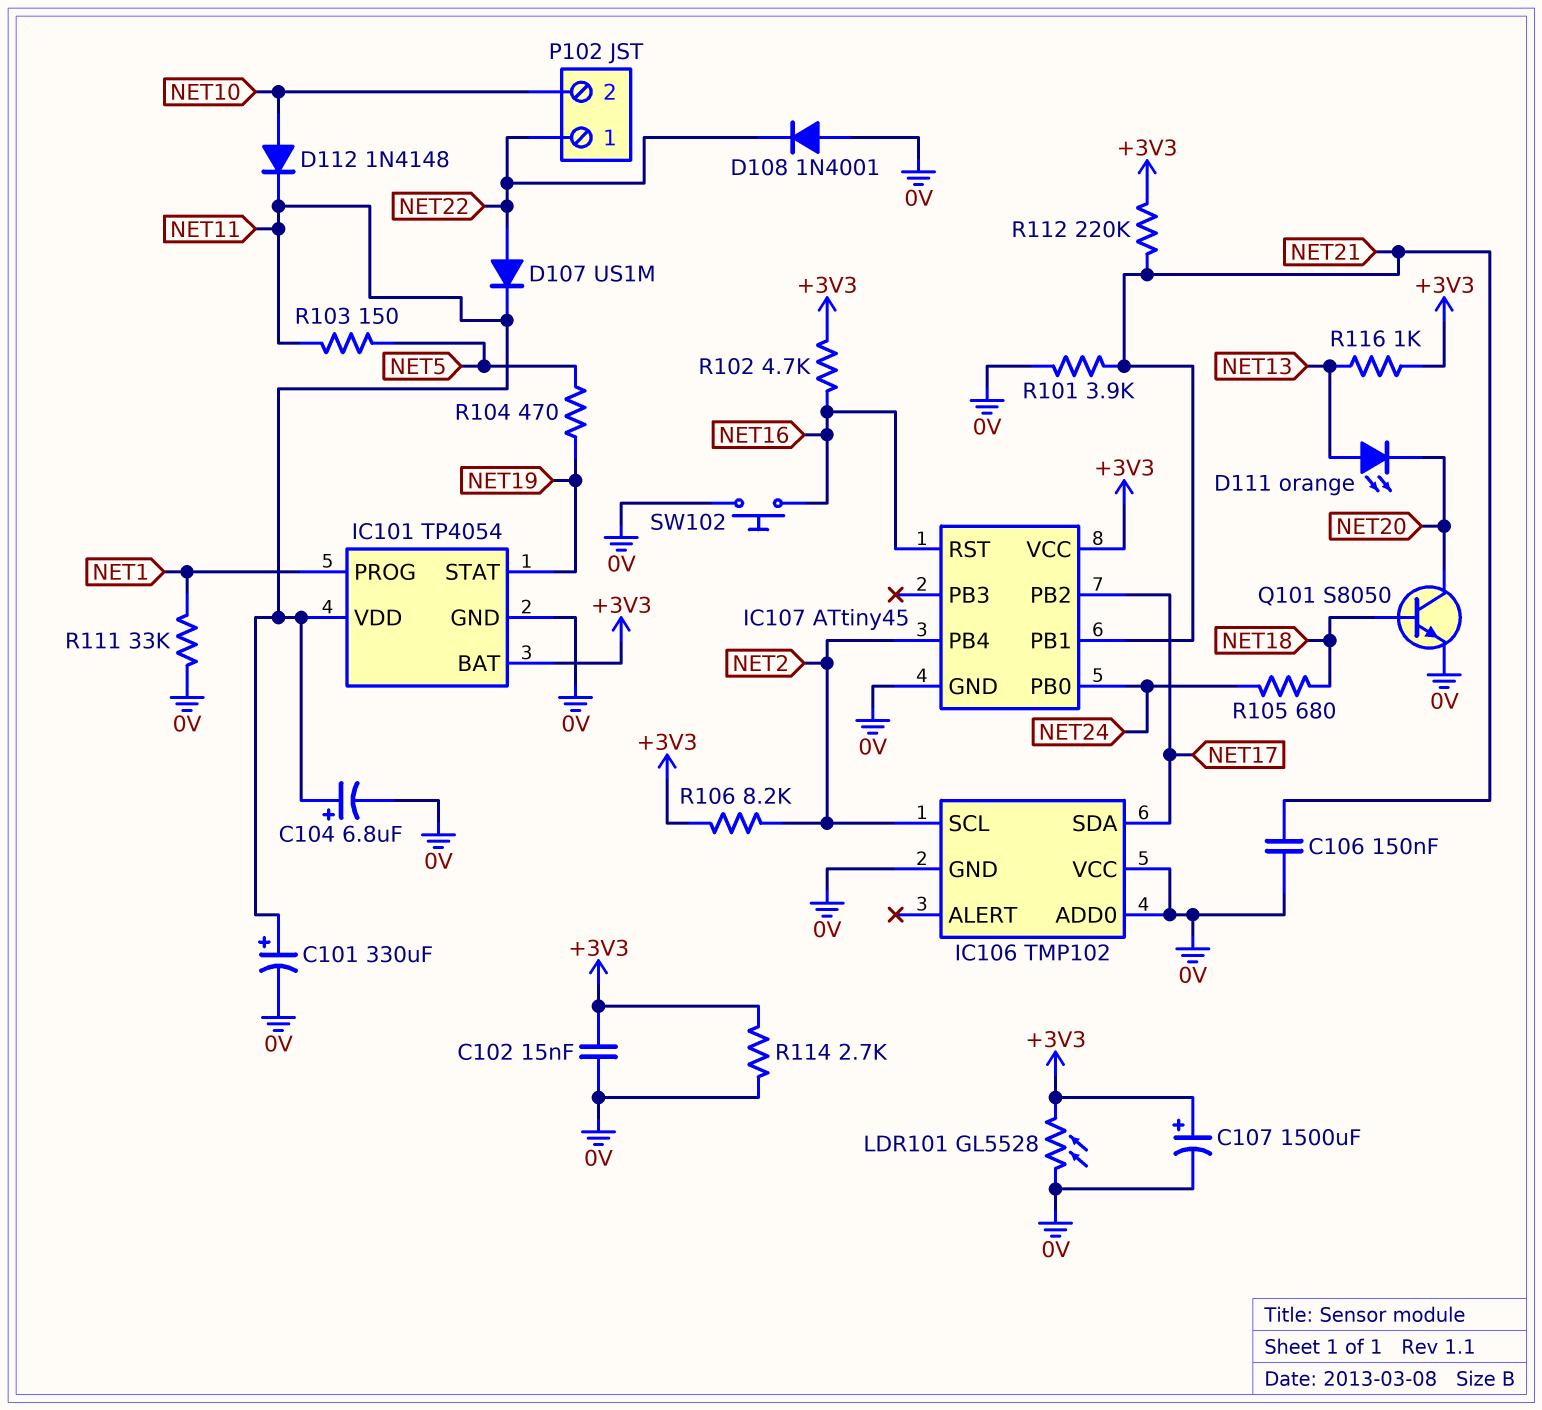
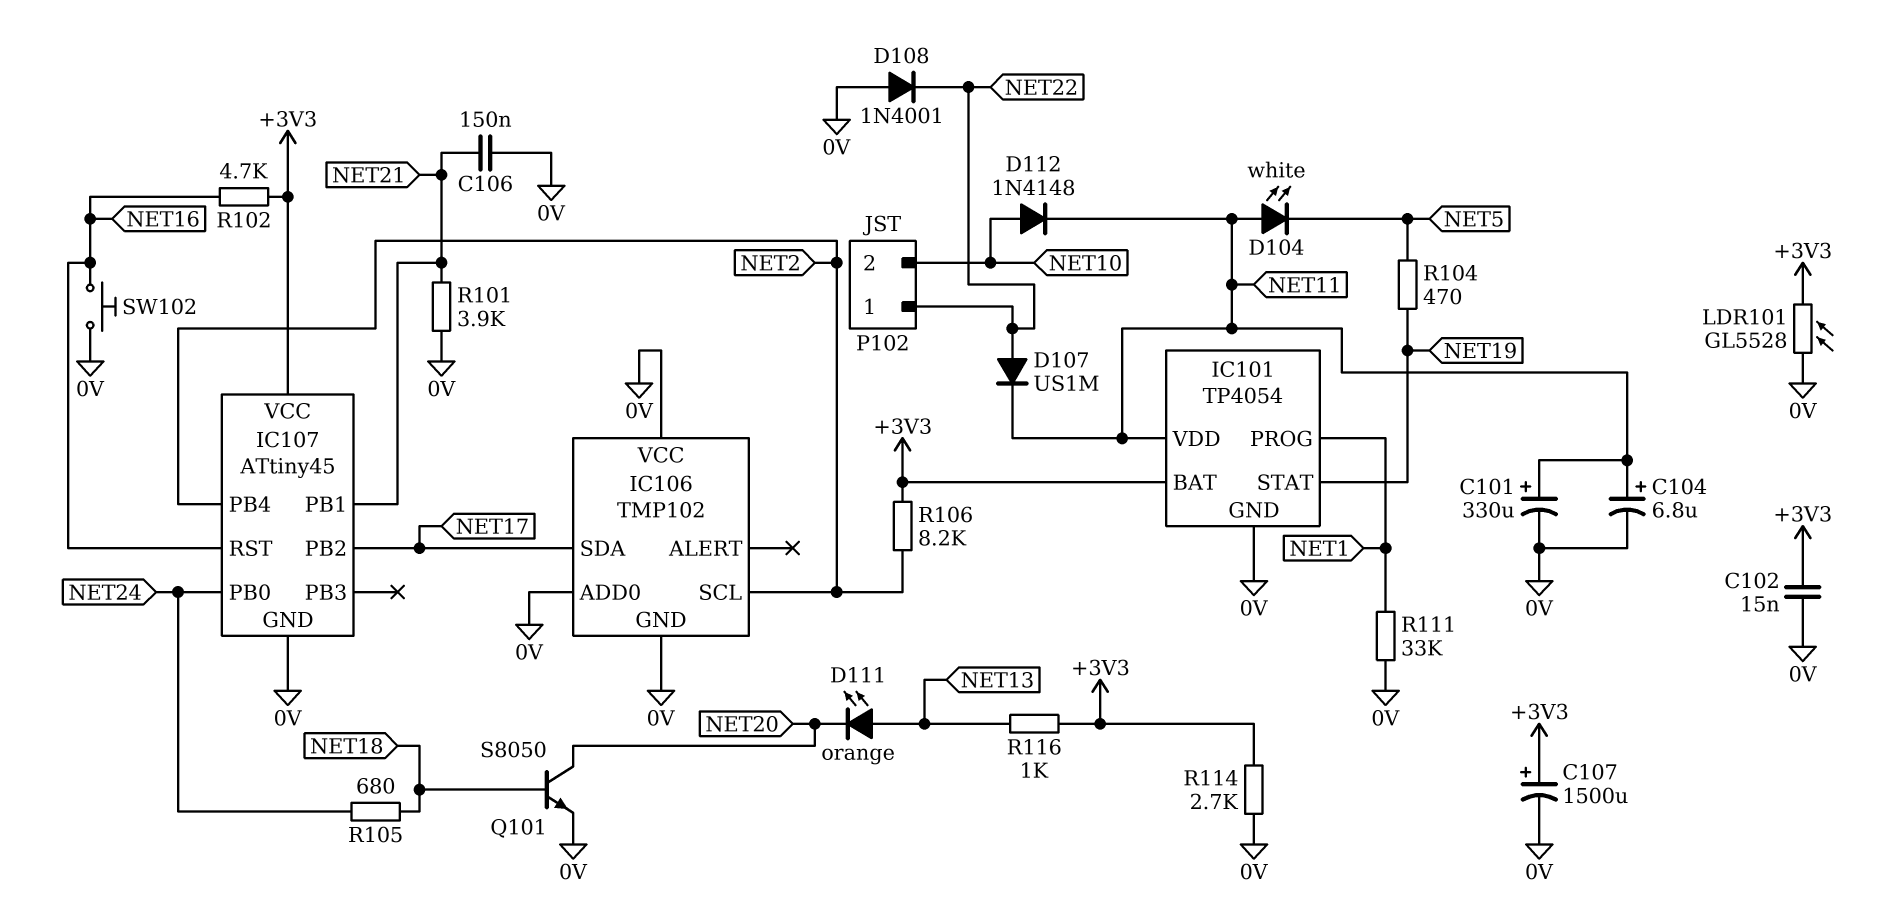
D104: none -> LED white (A NET11, K NET5)
R103: 150 (NET5, NET11) -> none
R112: 220k (+3V3, NET21) -> none

